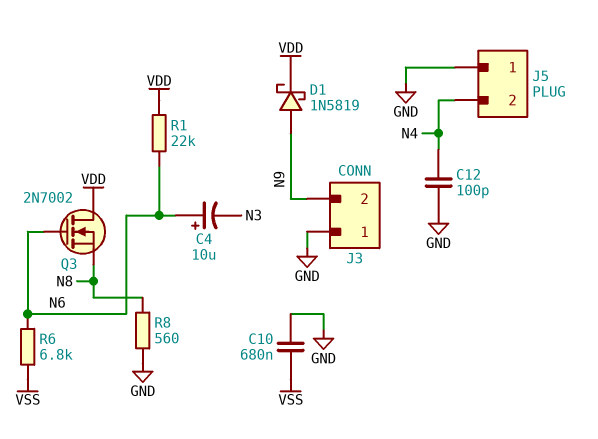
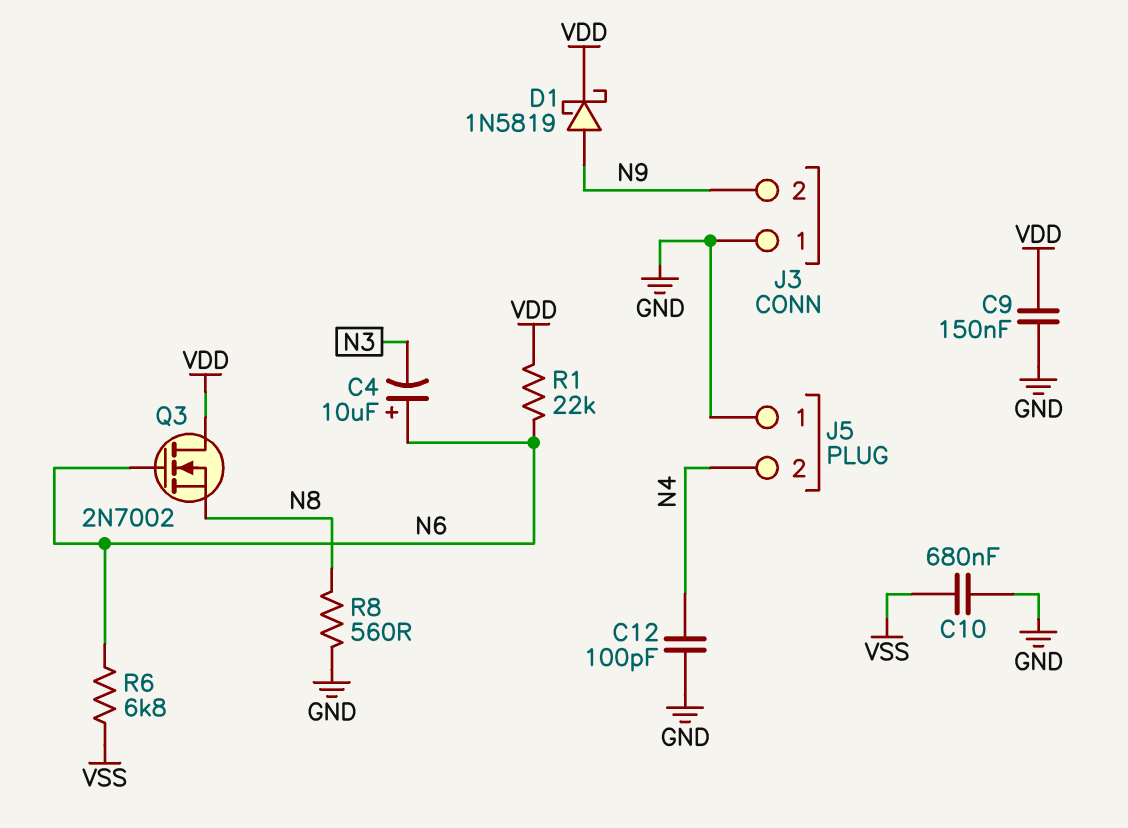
C9: none -> 150nF (GND, VDD)

